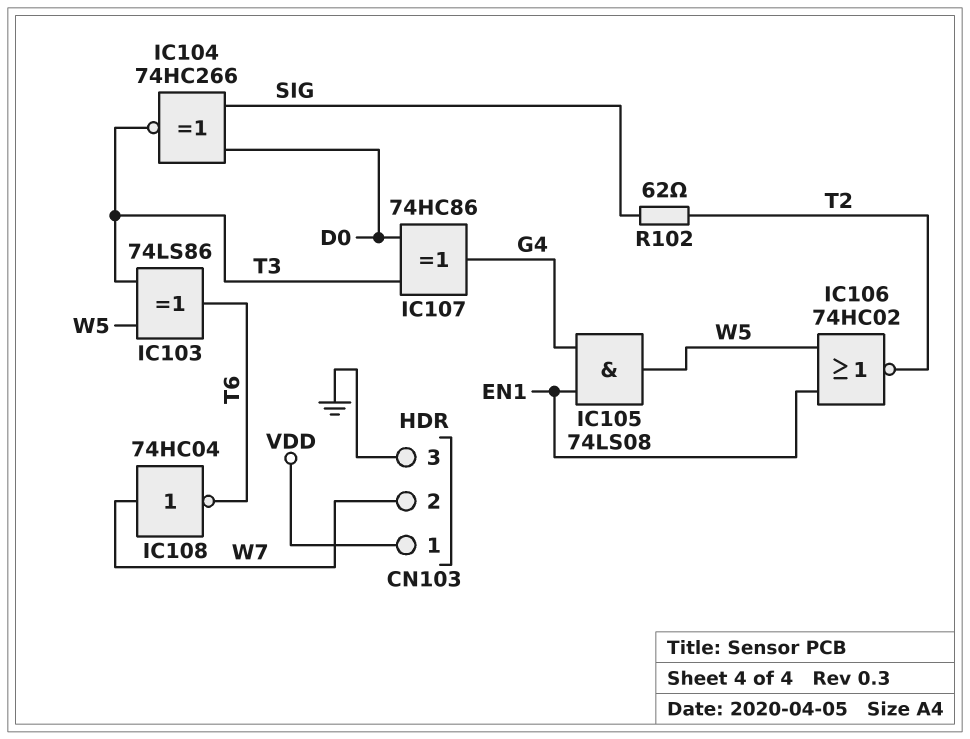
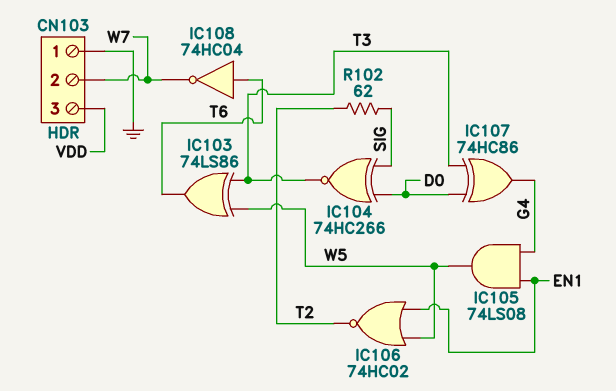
CN103 pin 1: VDD -> GND
CN103 pin 3: GND -> VDD
IC108: NOT 74HC04 (in W7, out T6) -> NOT 74HC04 (in T6, out W7)

